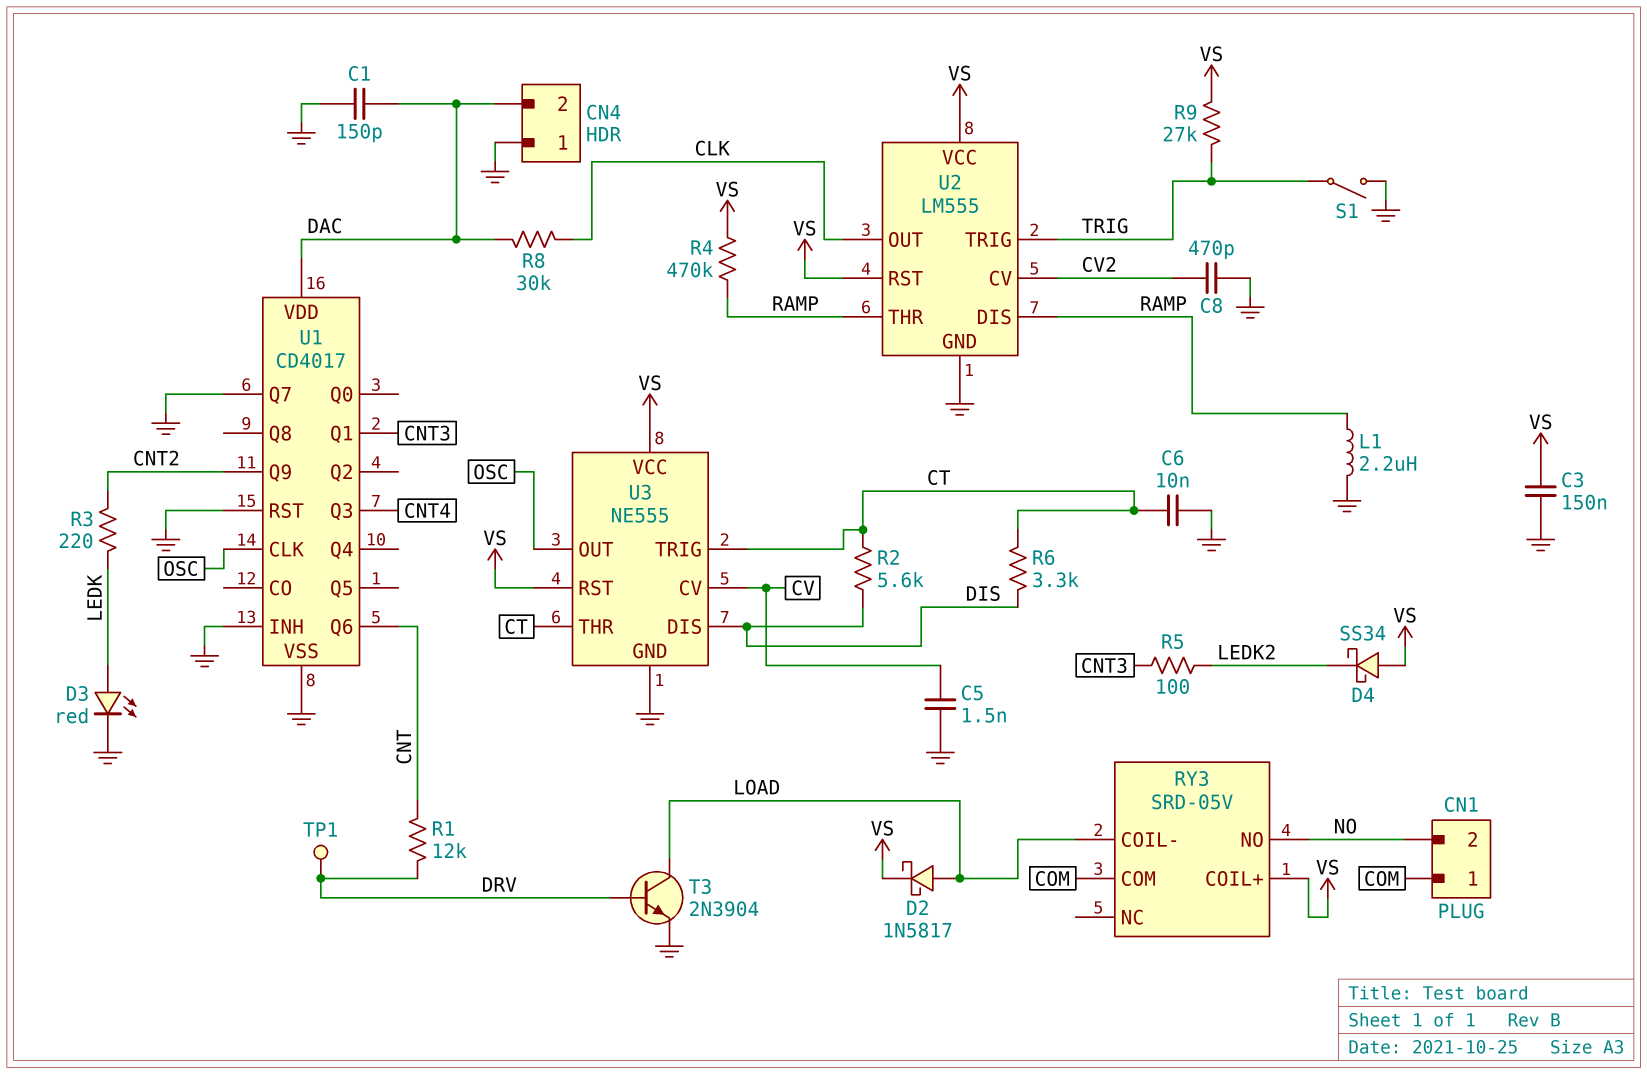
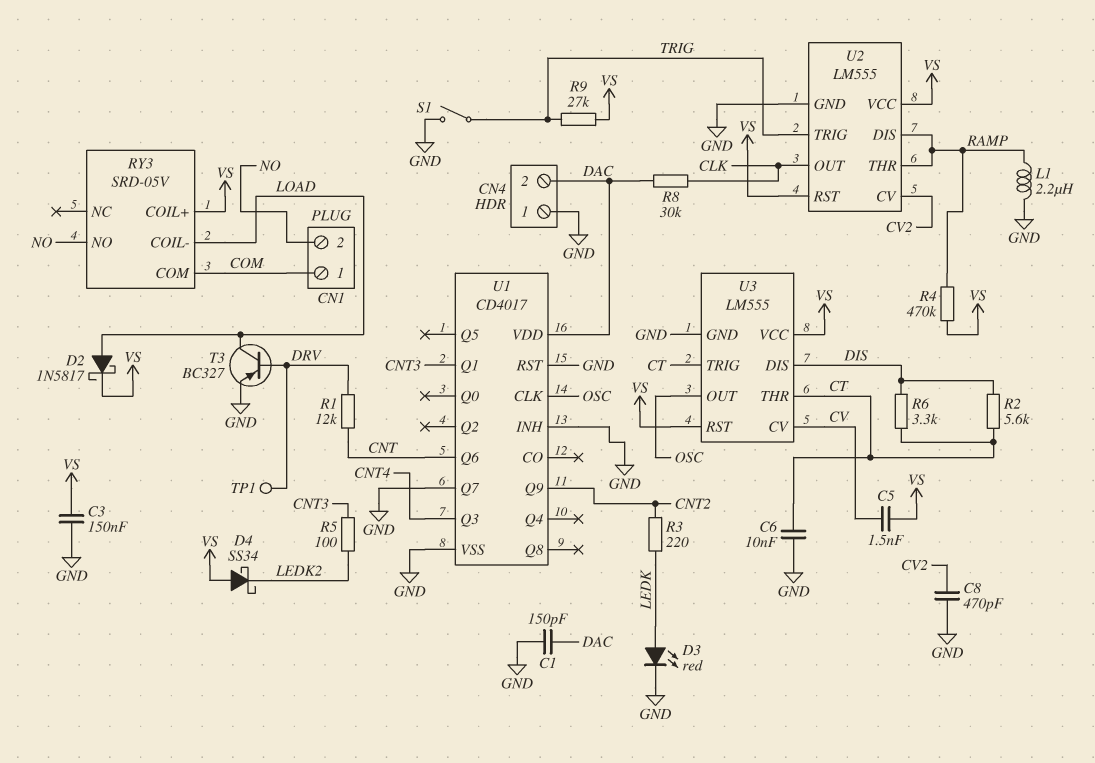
C5: 1.5nF (CV, GND) -> 1.5nF (CV, VS)
T3: NPN 2N3904 (B DRV, C LOAD, E GND) -> PNP BC327 (B DRV, C LOAD, E GND)
U3: NE555 -> LM555

